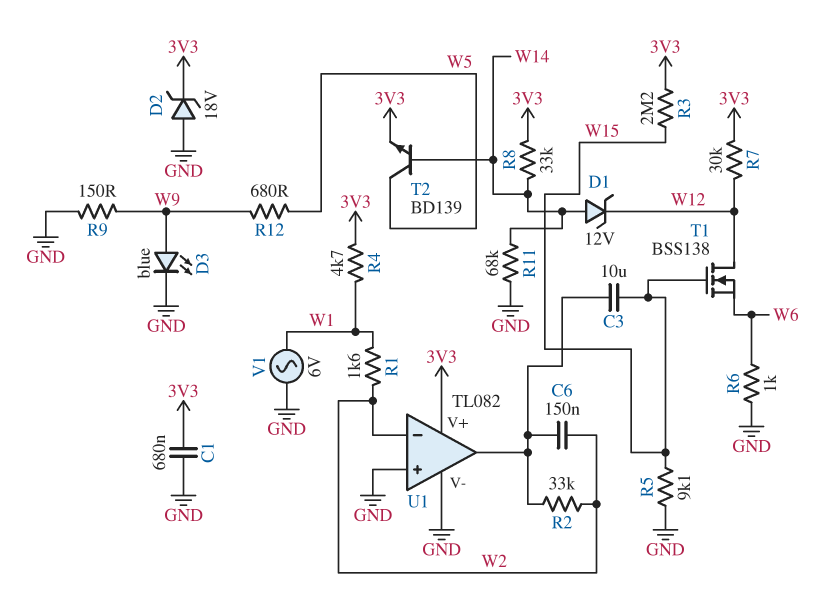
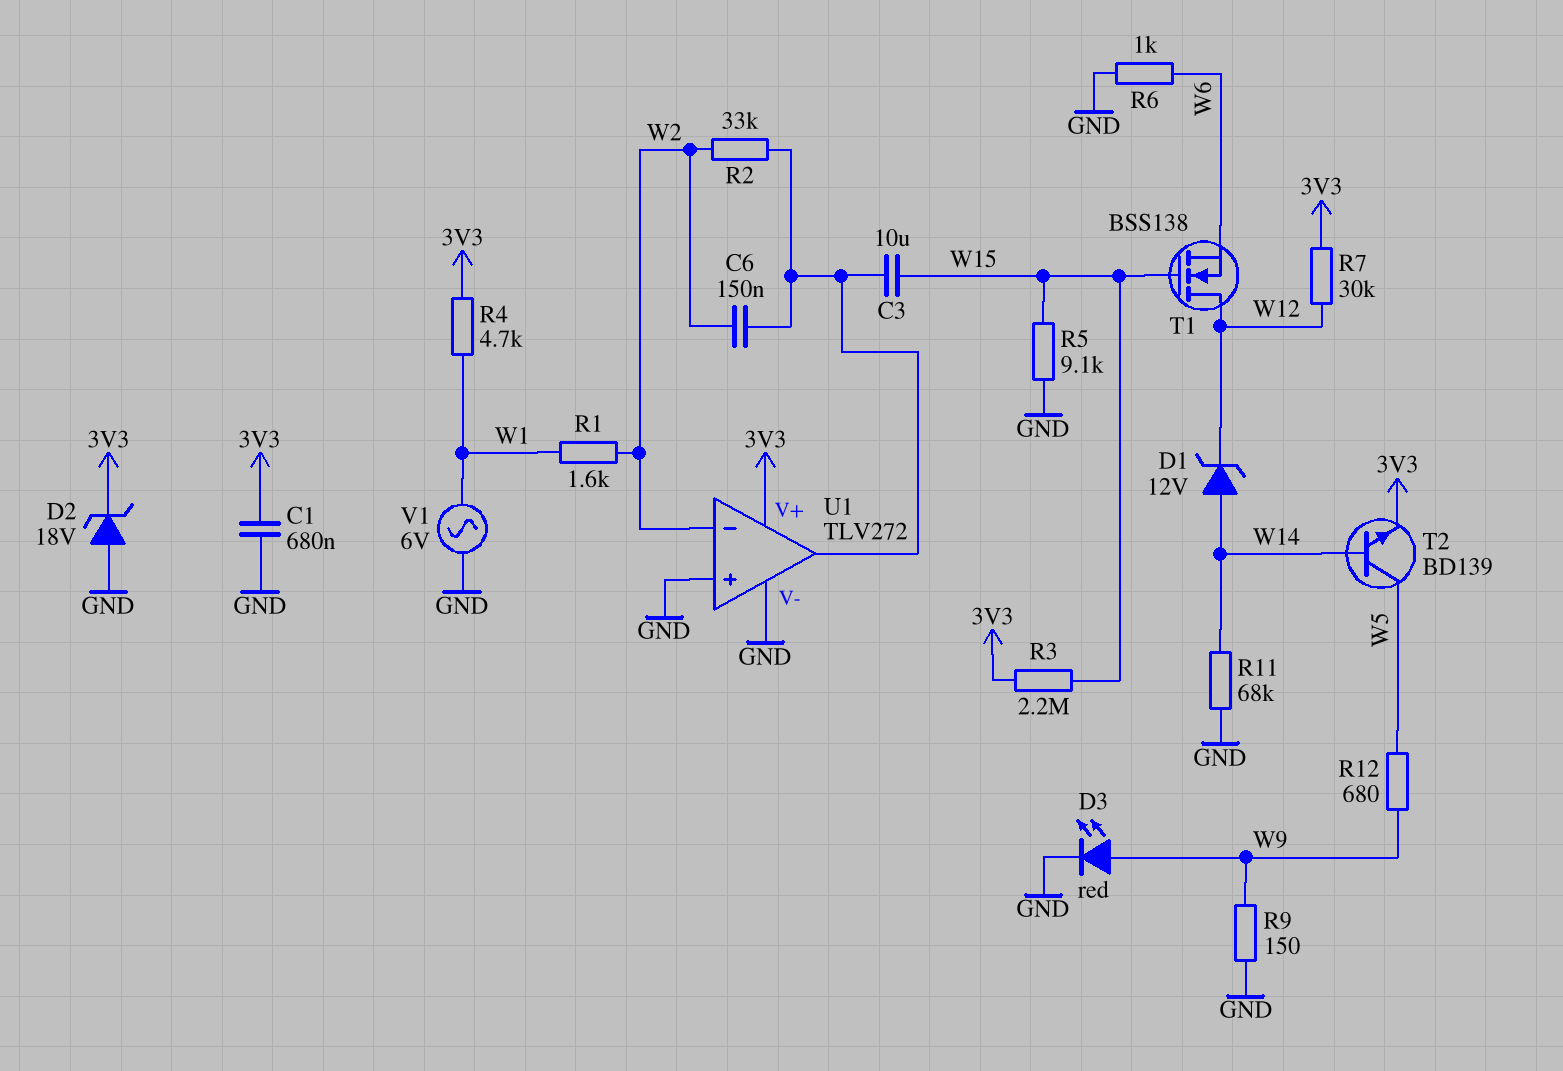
D3: LED blue (A W9, K GND) -> LED red (A W9, K GND)
R8: 33k (3V3, W14) -> none
U1: TL082 -> TLV272

